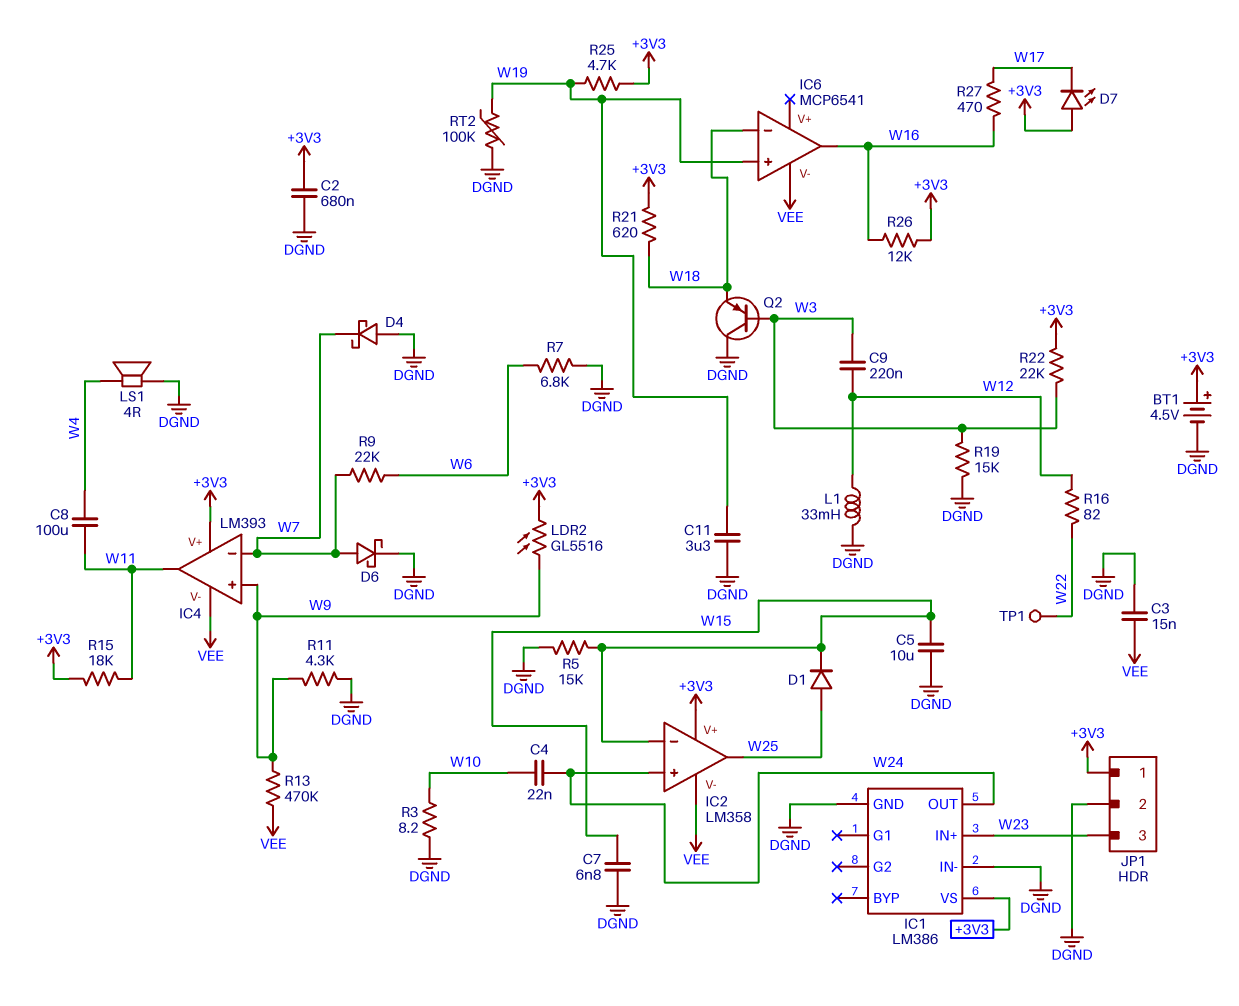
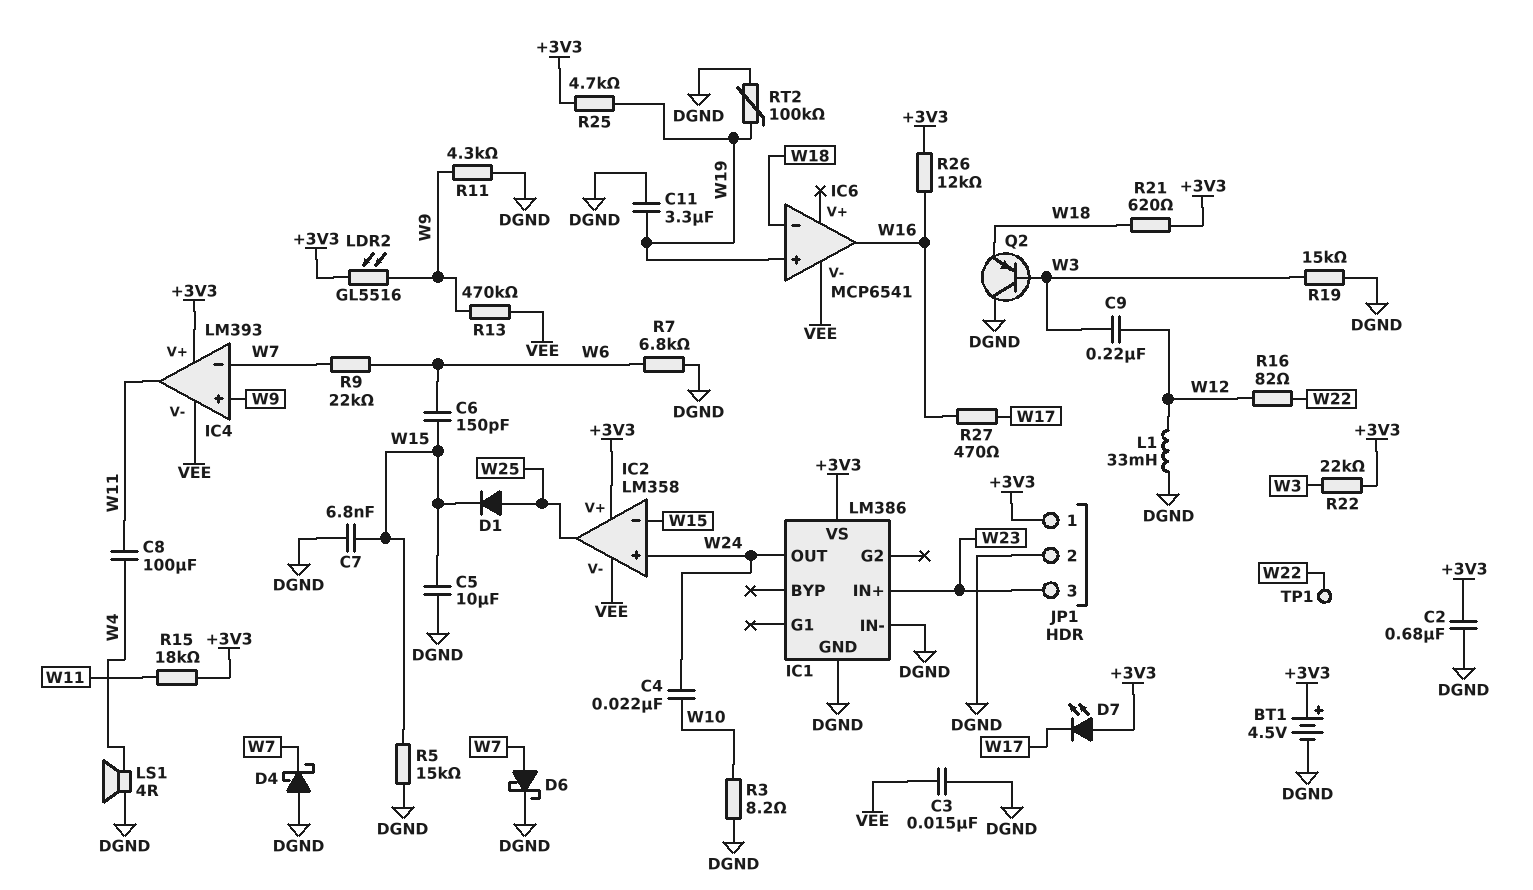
C6: none -> 150pF (W6, W15)

